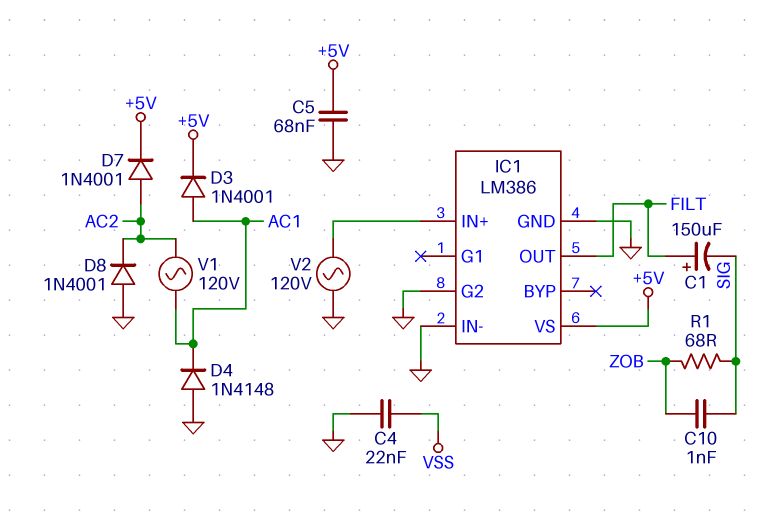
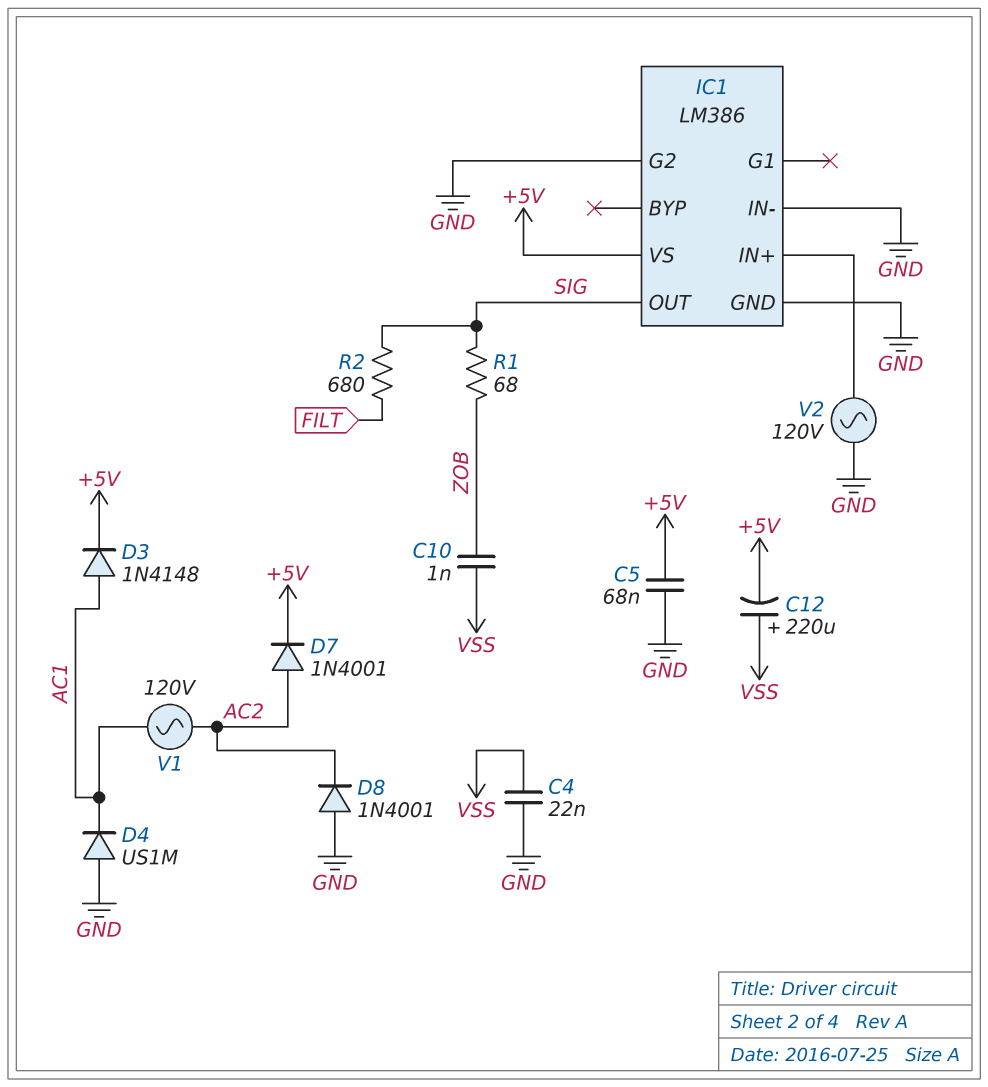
C1: 150uF (plus FILT, minus SIG) -> none
C10: 1nF (SIG, ZOB) -> 1nF (VSS, ZOB)
C12: none -> 220uF (plus VSS, minus +5V)
D3: diode 1N4001 (A AC1, K +5V) -> diode 1N4148 (A AC1, K +5V)
D4: diode 1N4148 (A GND, K AC1) -> diode US1M (A GND, K AC1)
IC1 pin OUT: FILT -> SIG
R2: none -> 680 (FILT, SIG)

